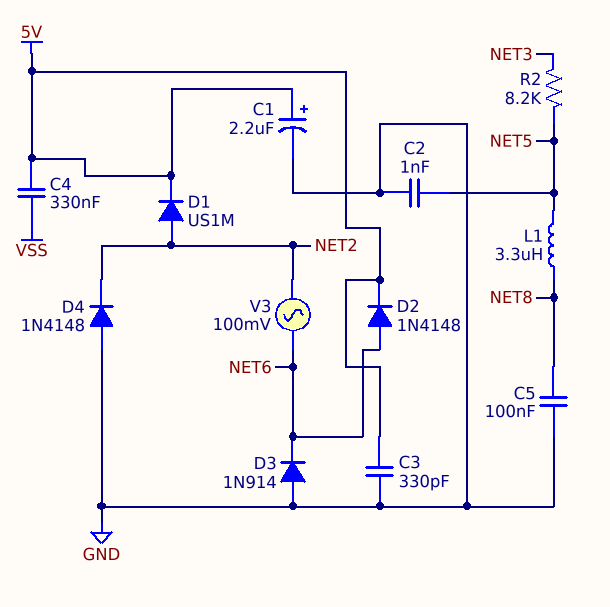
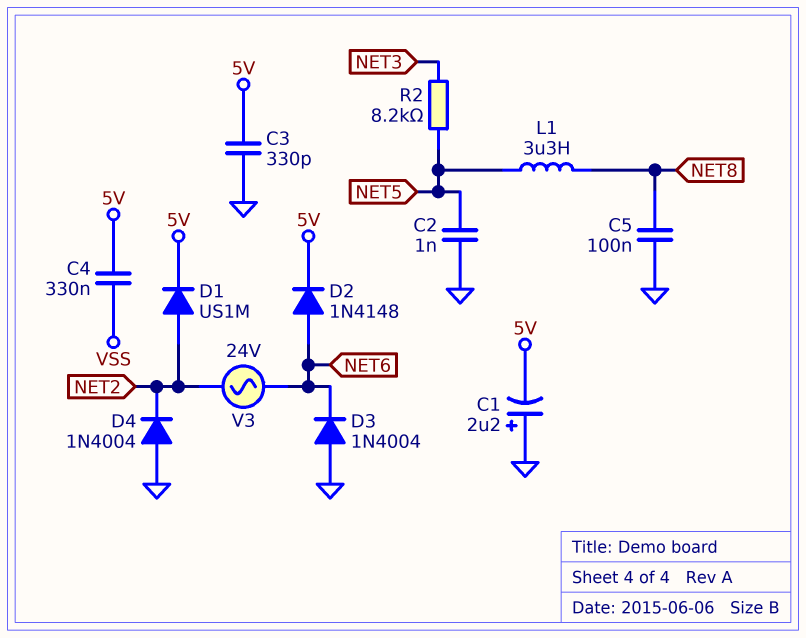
C1: 2.2uF (plus 5V, minus GND) -> 2.2uF (plus GND, minus 5V)
D3: diode 1N914 (A GND, K NET6) -> diode 1N4004 (A GND, K NET6)
D4: diode 1N4148 (A GND, K NET2) -> diode 1N4004 (A GND, K NET2)
V3: AC 100mV (NET2, NET6) -> AC 24V (NET2, NET6)

